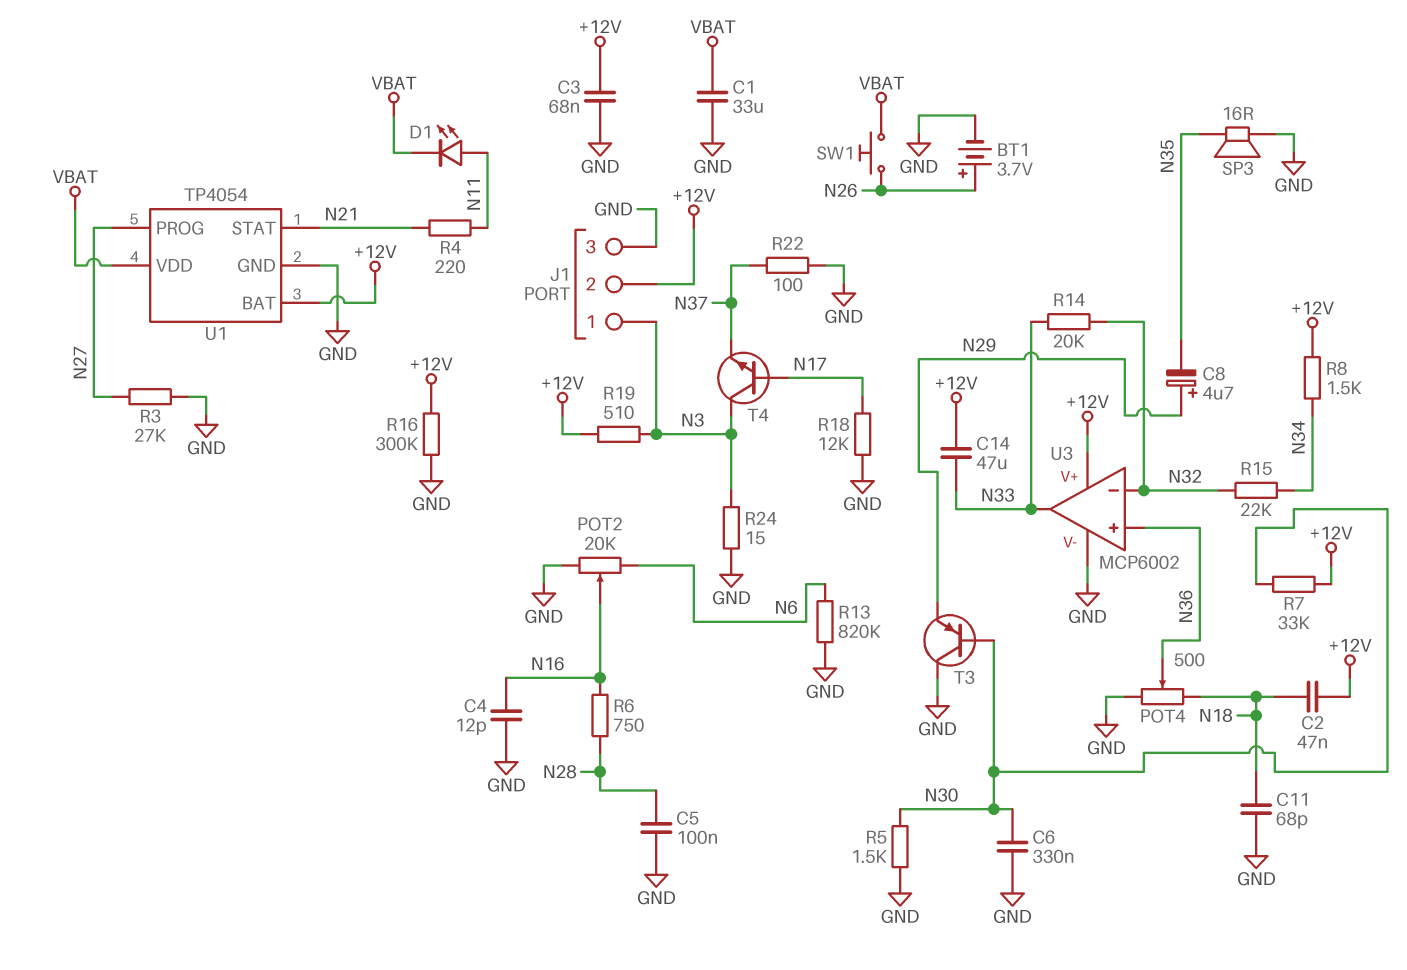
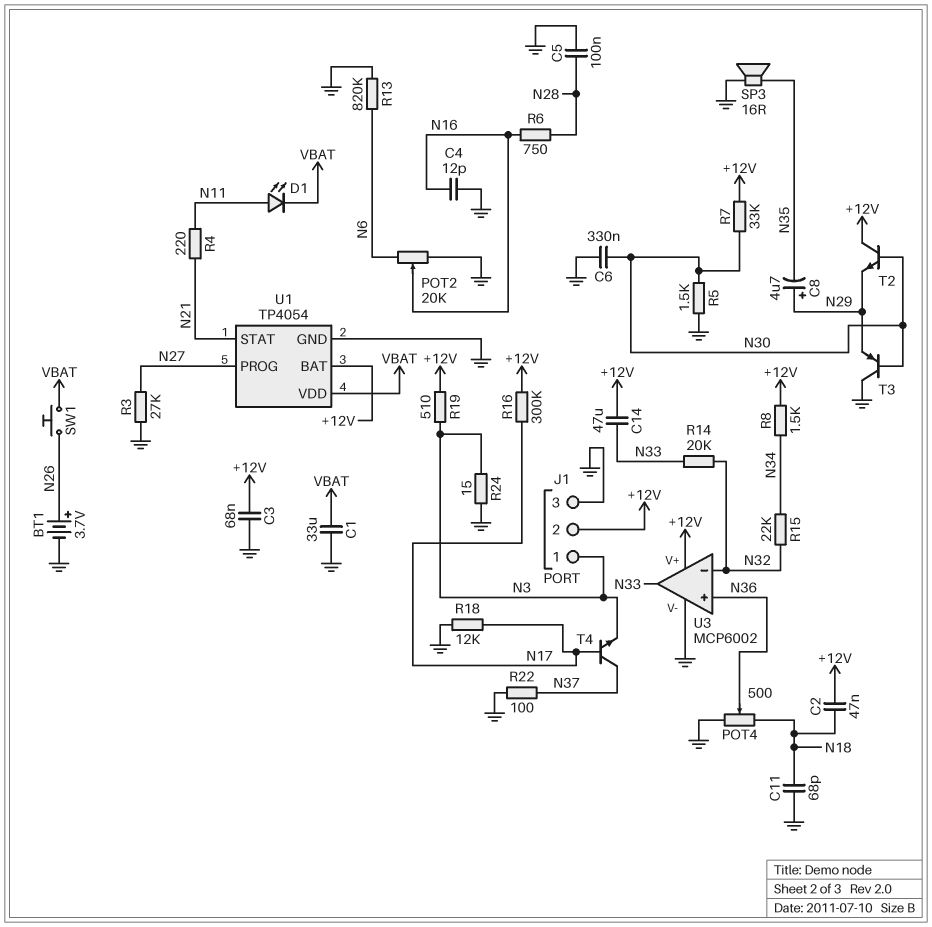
R16: 300k (+12V, GND) -> 300k (+12V, N17)
T2: none -> NPN (B N30, C +12V, E N29)
T4: NPN (B N17, C N3, E N37) -> NPN (B N17, C N37, E N3)

